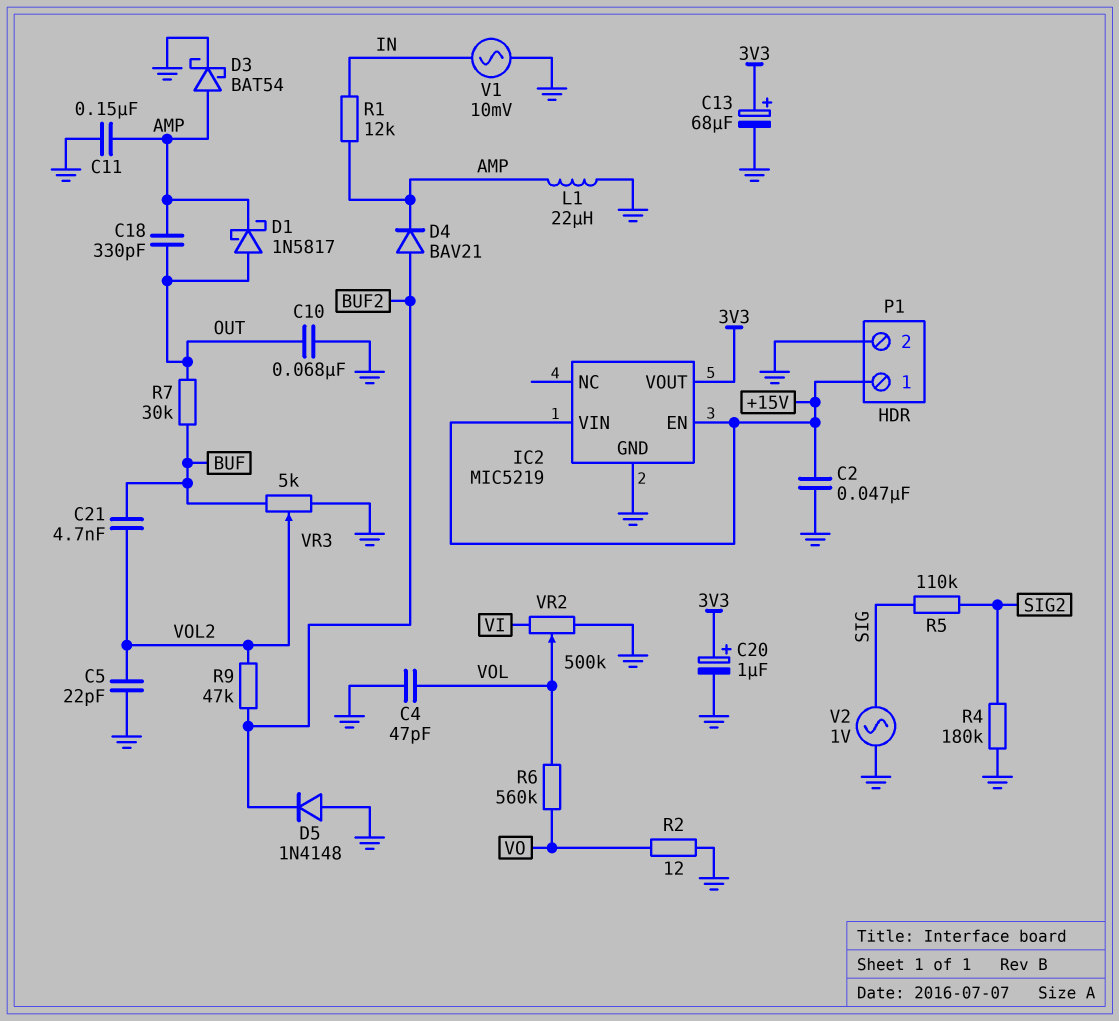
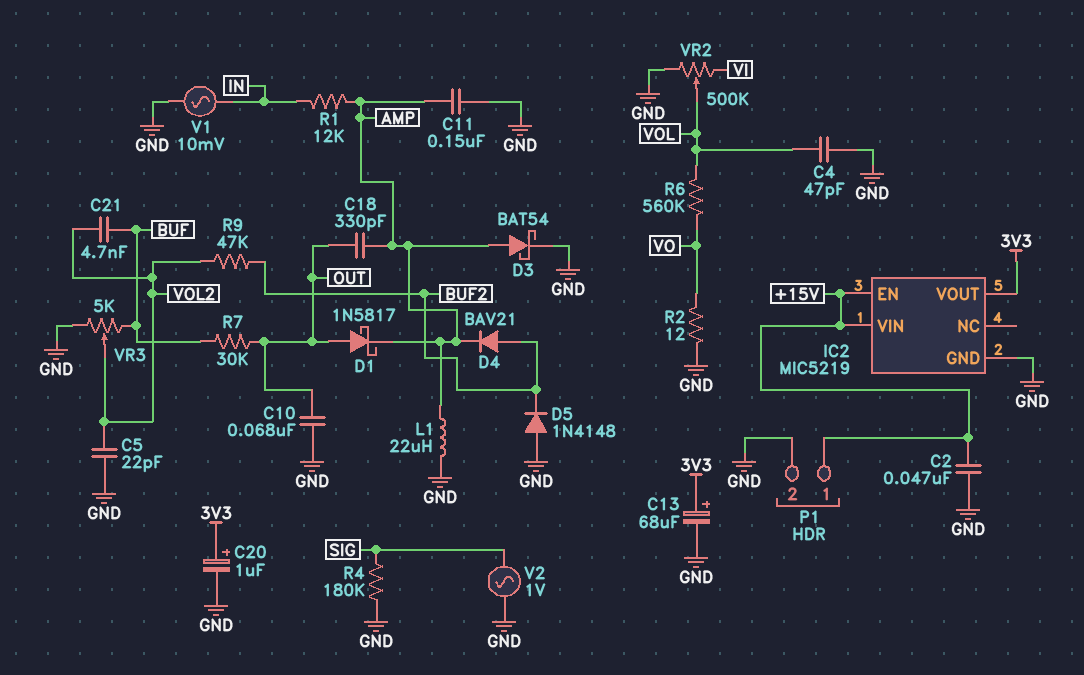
R4: 180k (GND, SIG2) -> 180k (GND, SIG)
R5: 110k (SIG, SIG2) -> none

